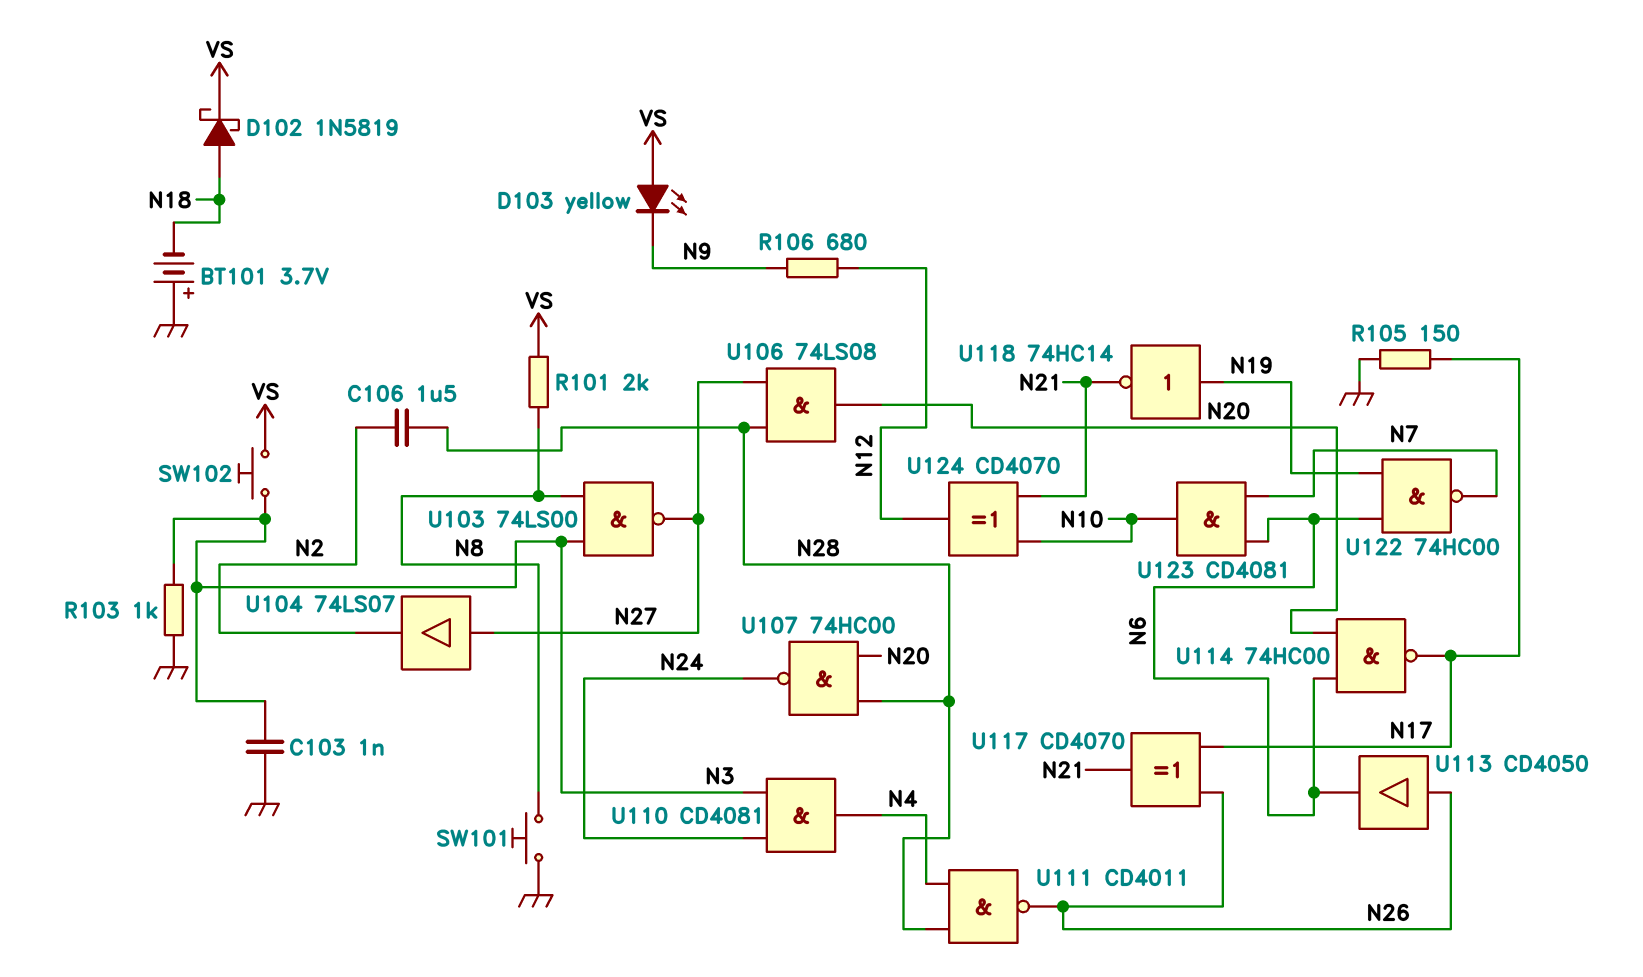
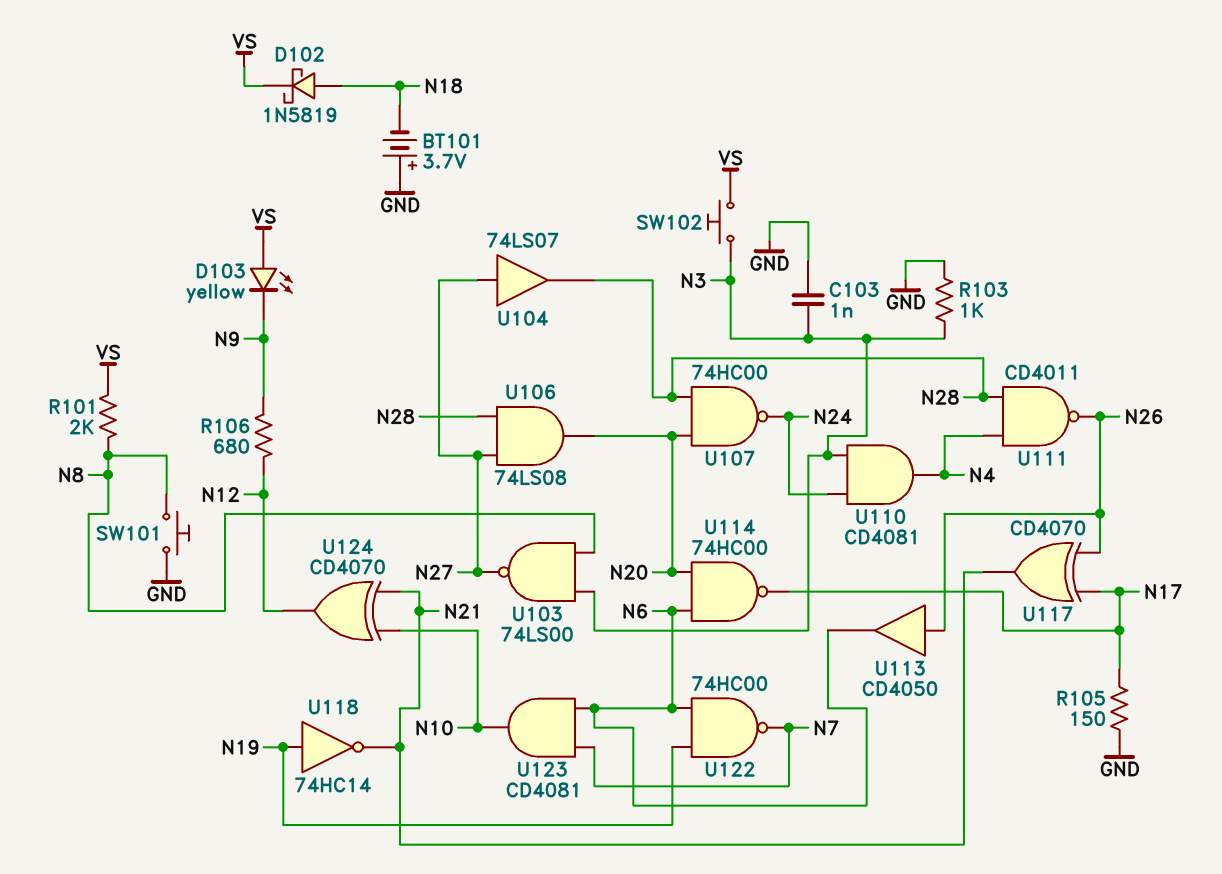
C106: 1.5uF (N2, N28) -> none
U104: buffer 74LS07 (in N27, out N2) -> buffer 74LS07 (in N27, out N28)

